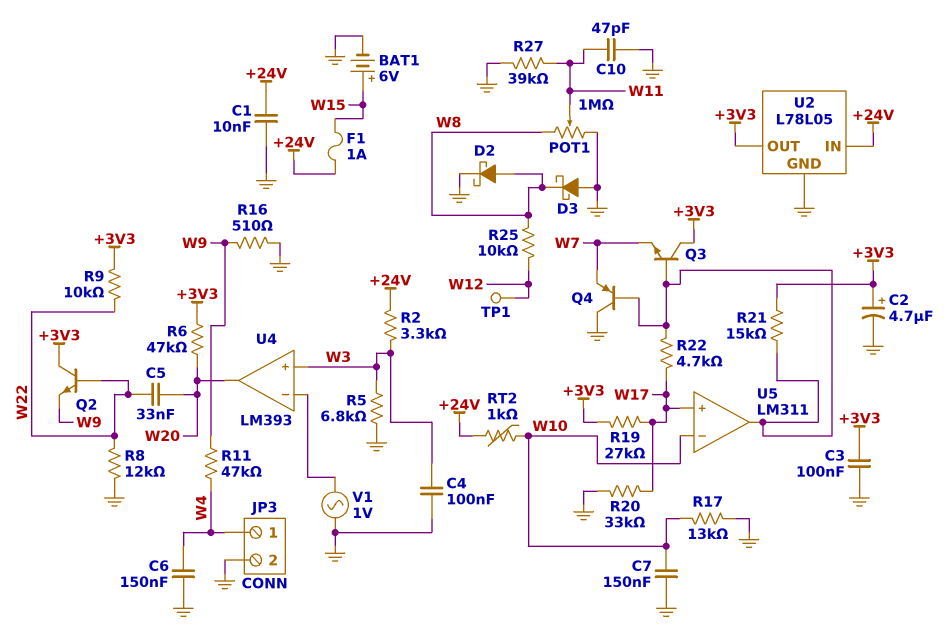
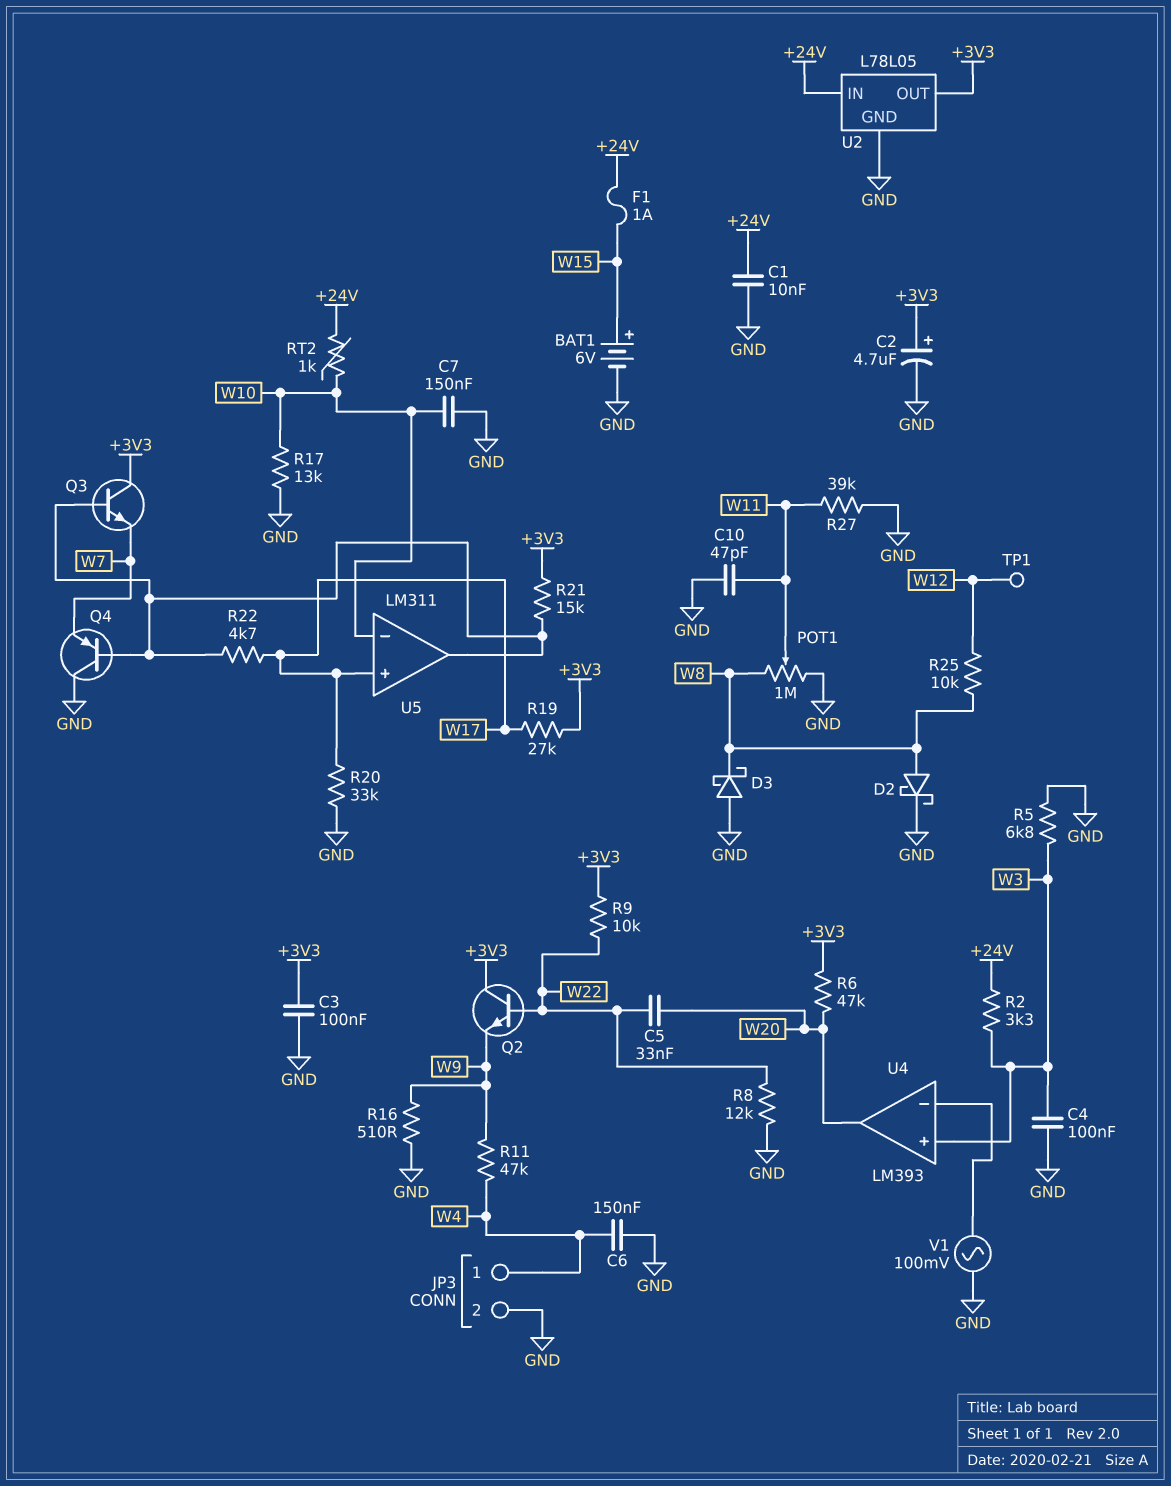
V1: AC 1V (GND, U4/in-) -> AC 100mV (GND, U4/in-)

